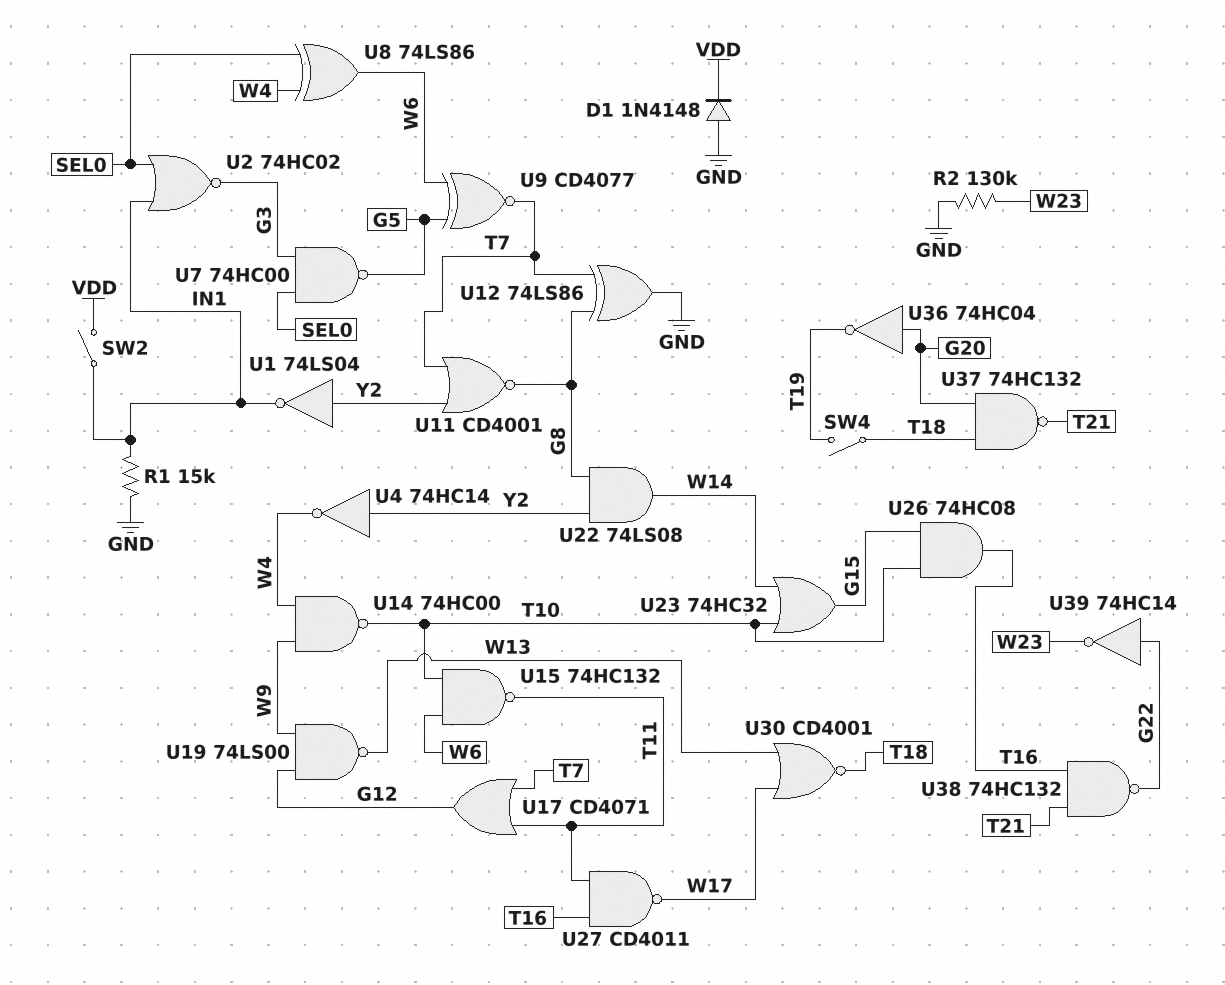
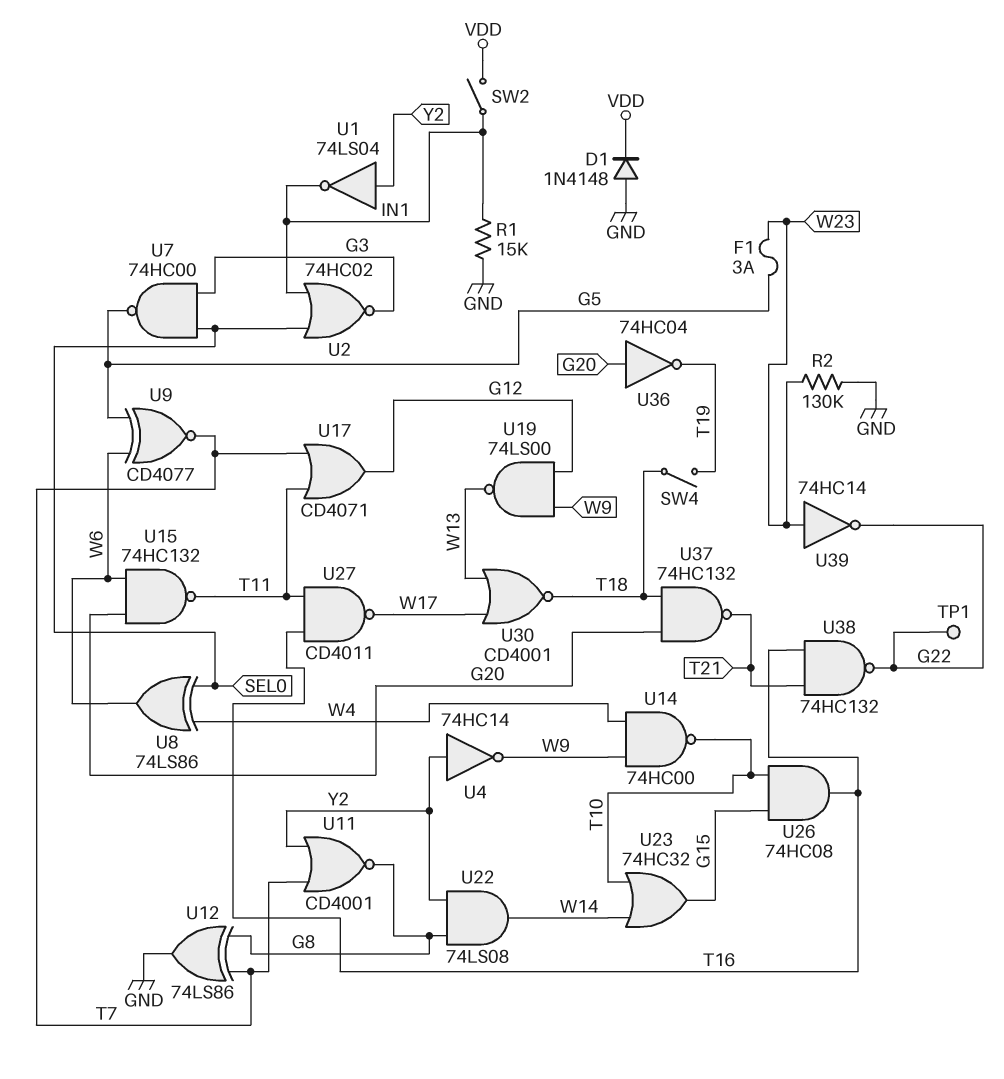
F1: none -> 3A (G5, W23)
TP1: none -> test point (G22)
U4: NOT 74HC14 (in Y2, out W4) -> NOT 74HC14 (in Y2, out W9)
U15: NAND 74HC132 (in T10, in W6, out T11) -> NAND 74HC132 (in G20, in W6, out T11)
U39: NOT 74HC14 (in G22, out W23) -> NOT 74HC14 (in W23, out G22)

